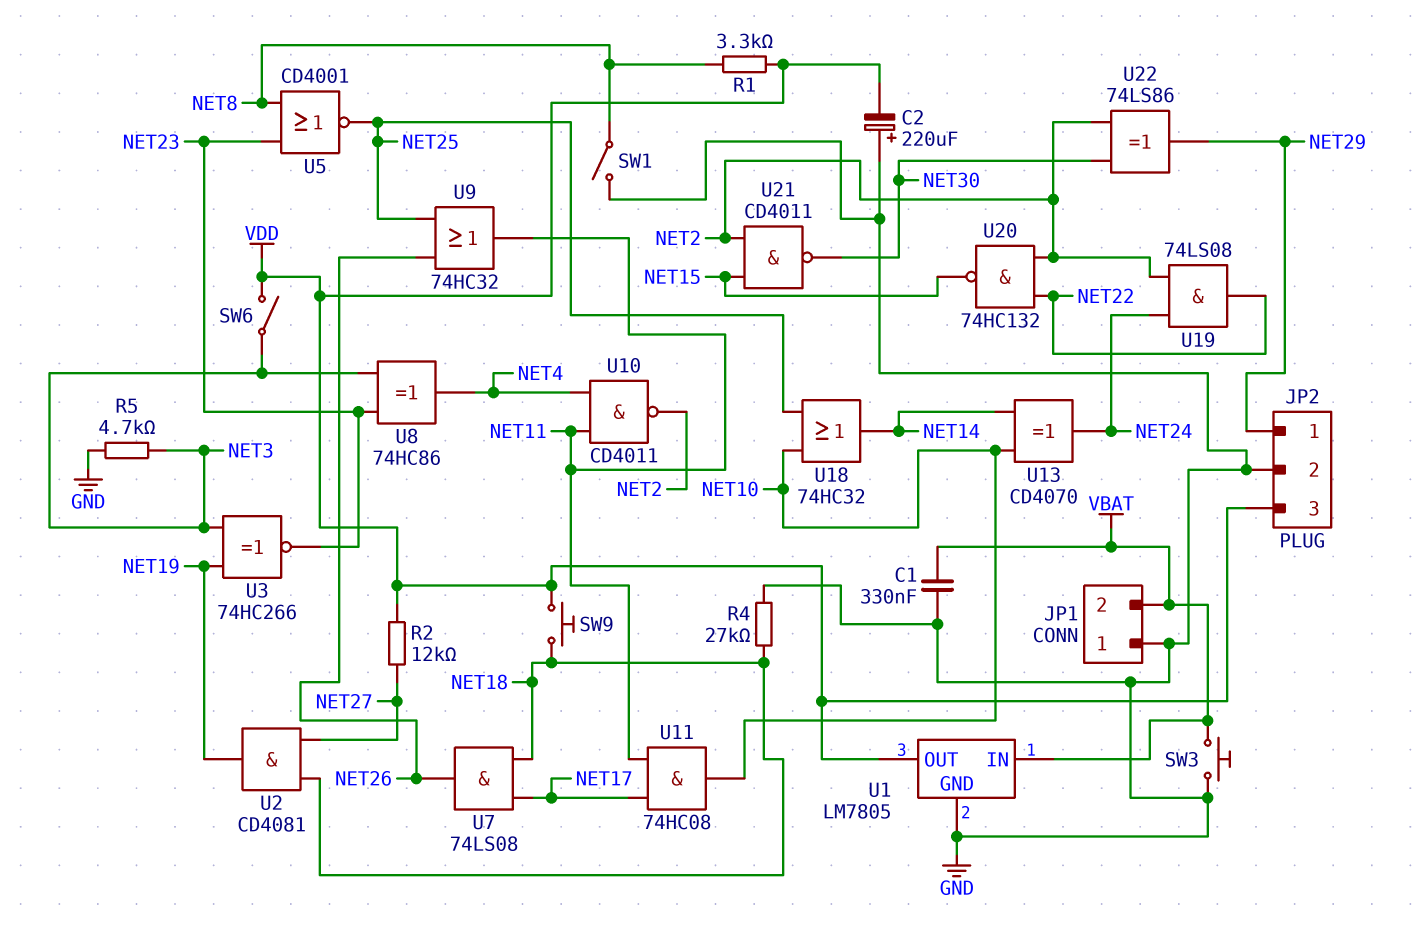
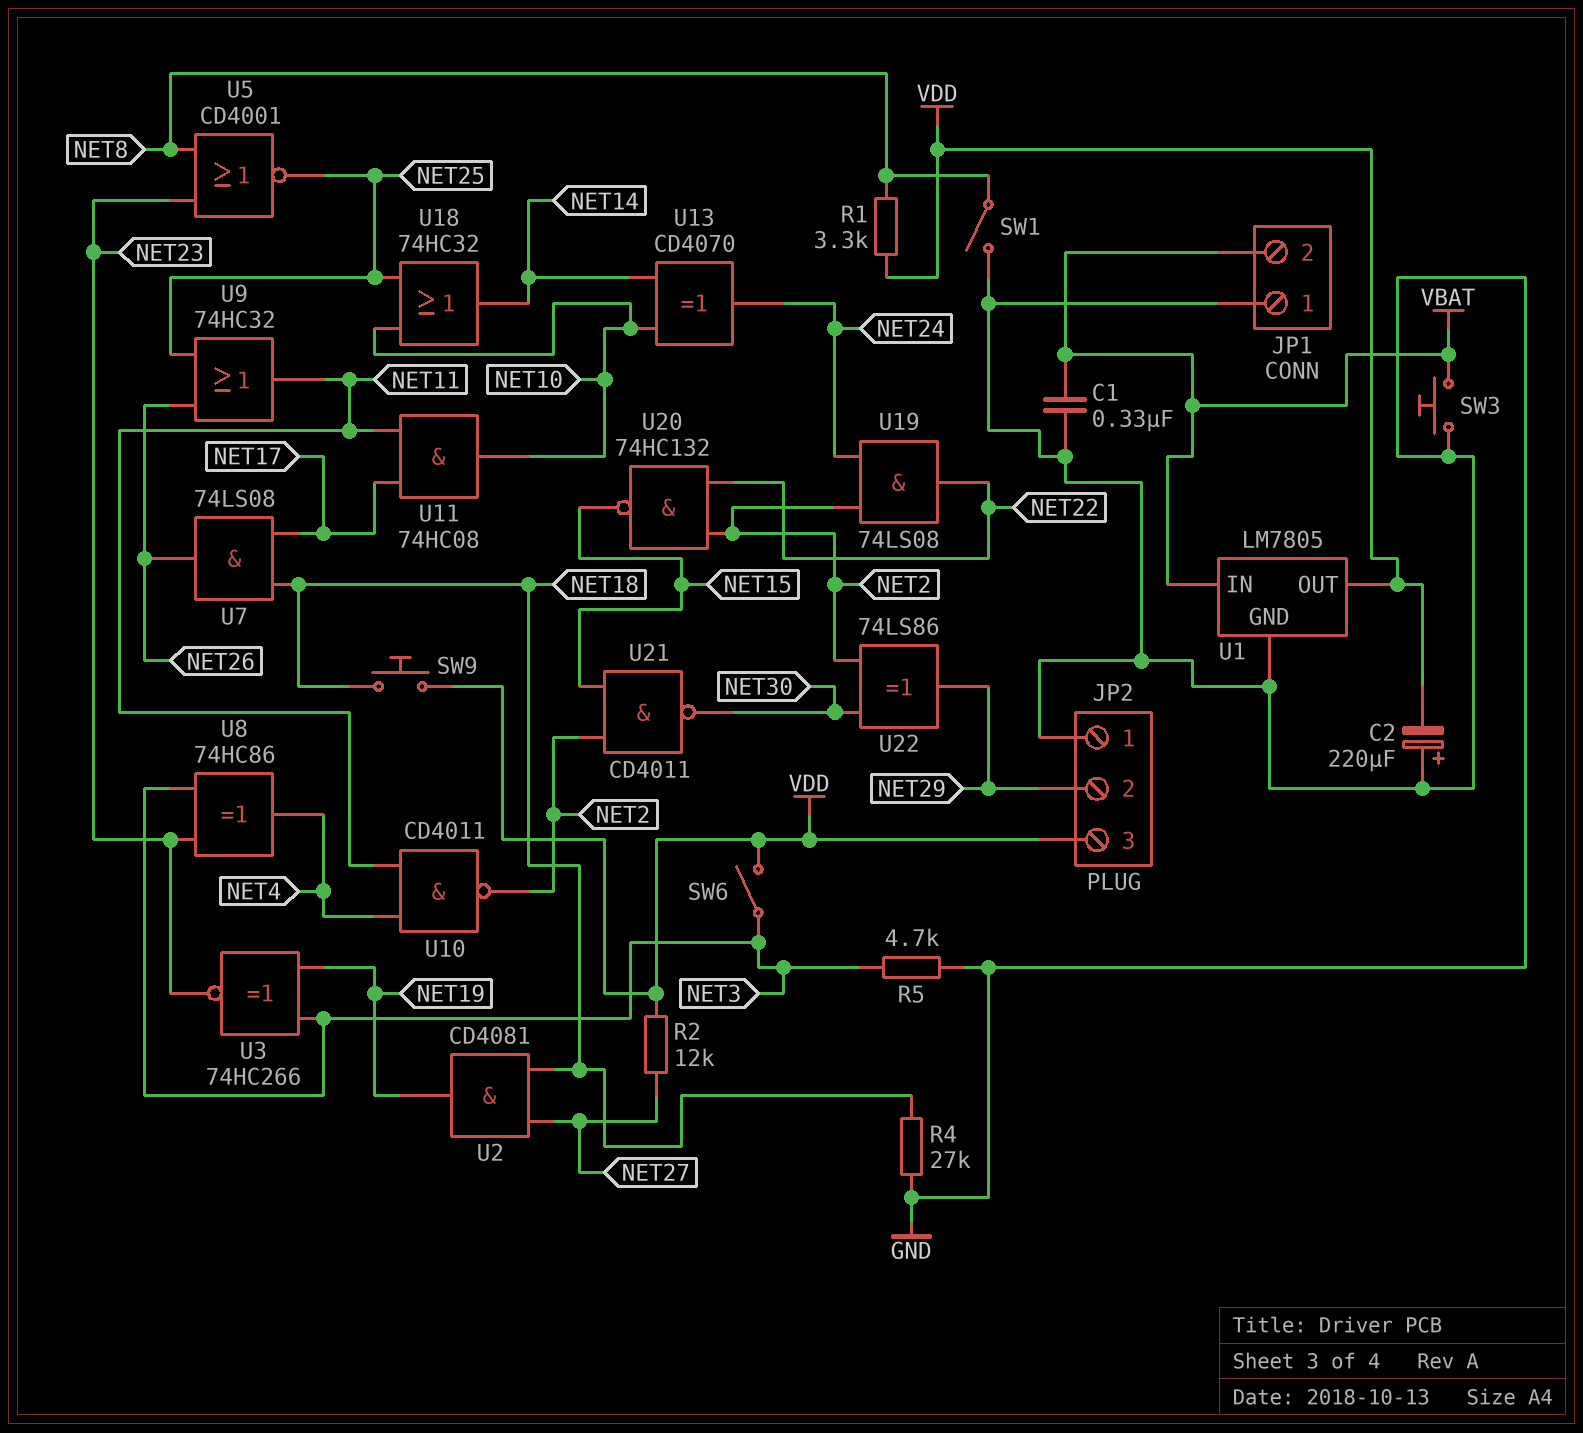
JP2 pin 1: NET29 -> GND
JP2 pin 2: GND -> NET29

